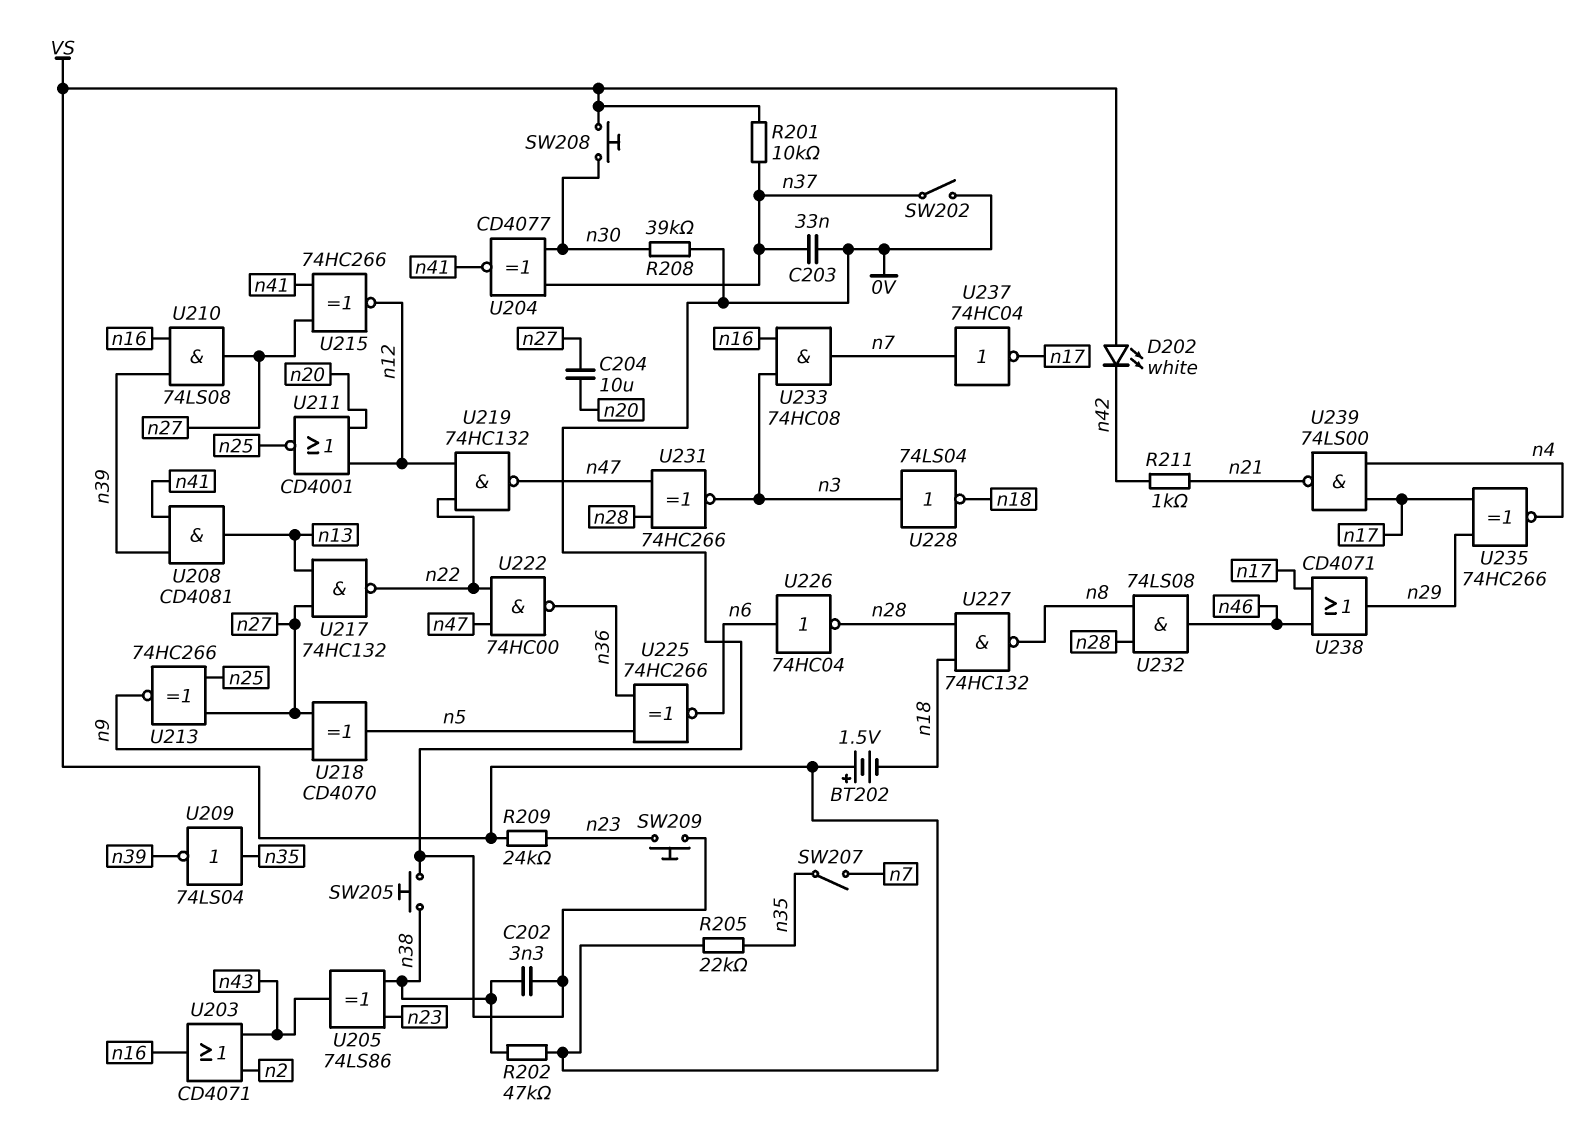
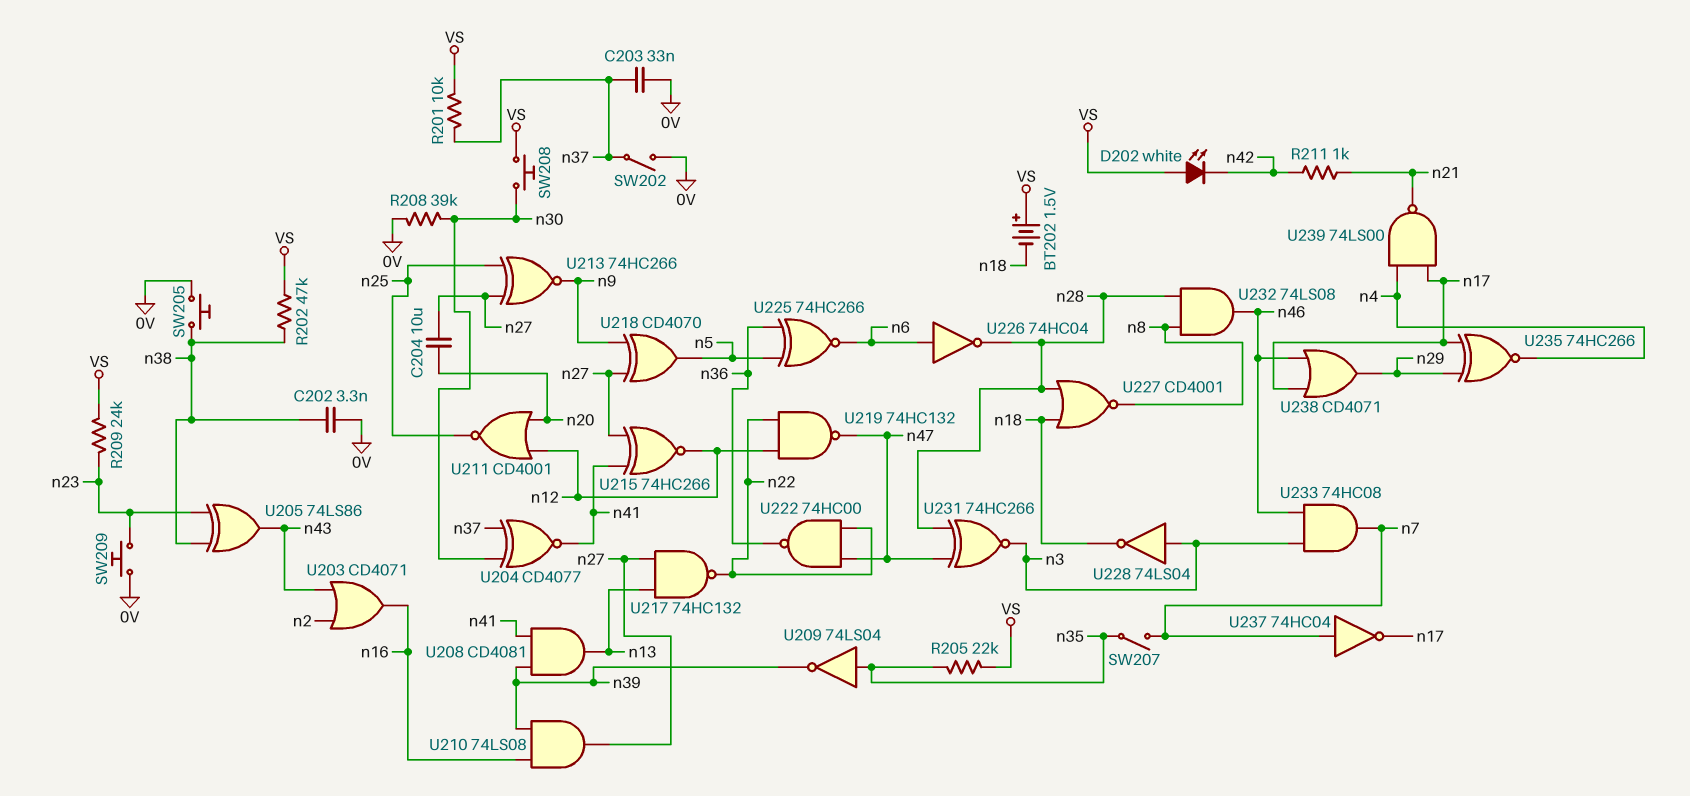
U227: NAND 74HC132 (in n18, in n28, out n8) -> NOR CD4001 (in n18, in n28, out n8)
U233: AND 74HC08 (in n3, in n16, out n7) -> AND 74HC08 (in n3, in n46, out n7)

